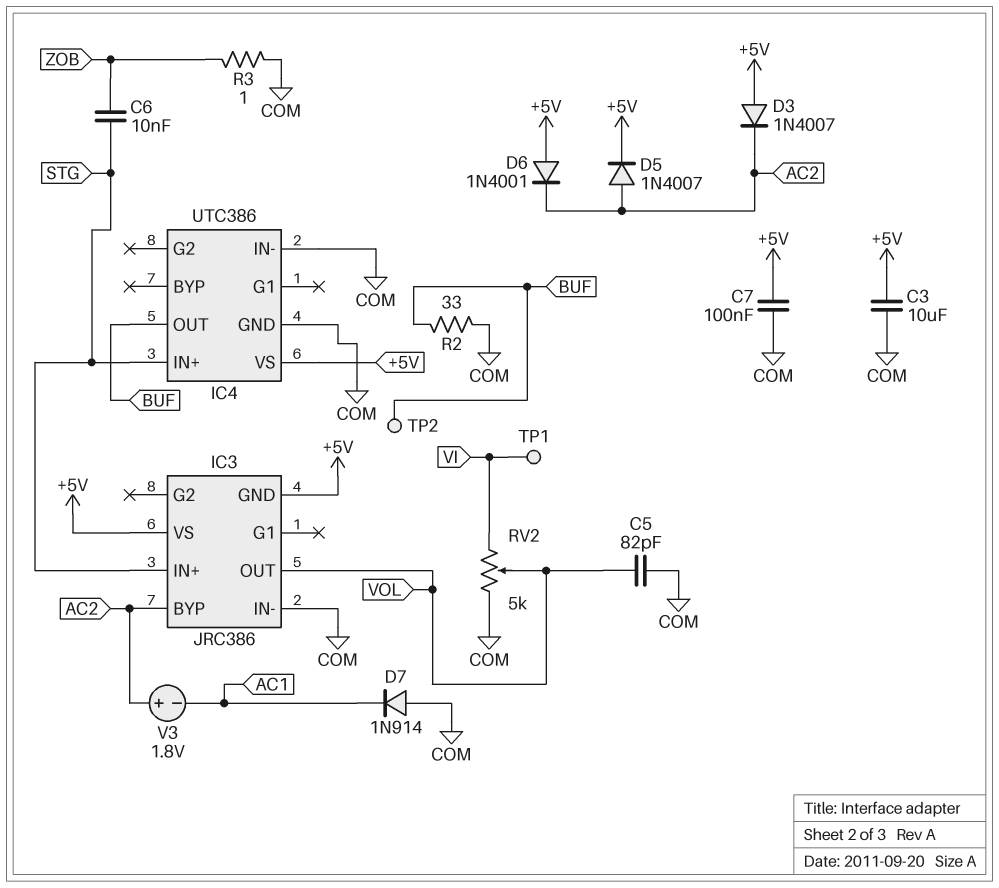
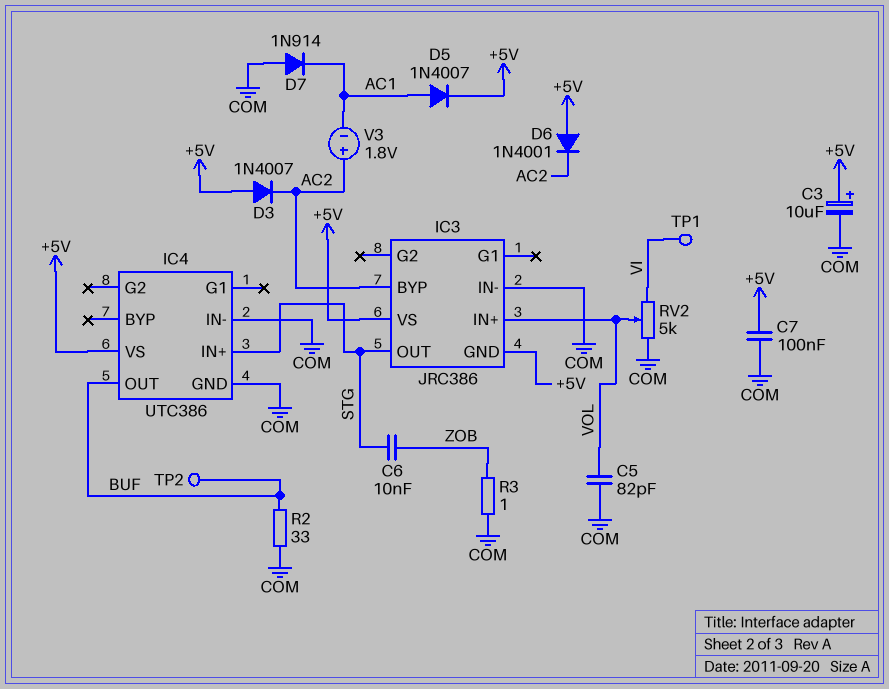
C3: 10uF (+5V, COM) -> 10uF (plus +5V, minus COM)
D5: diode 1N4007 (A AC2, K +5V) -> diode 1N4007 (A AC1, K +5V)
IC3 pin IN+: STG -> VOL
IC3 pin OUT: VOL -> STG

